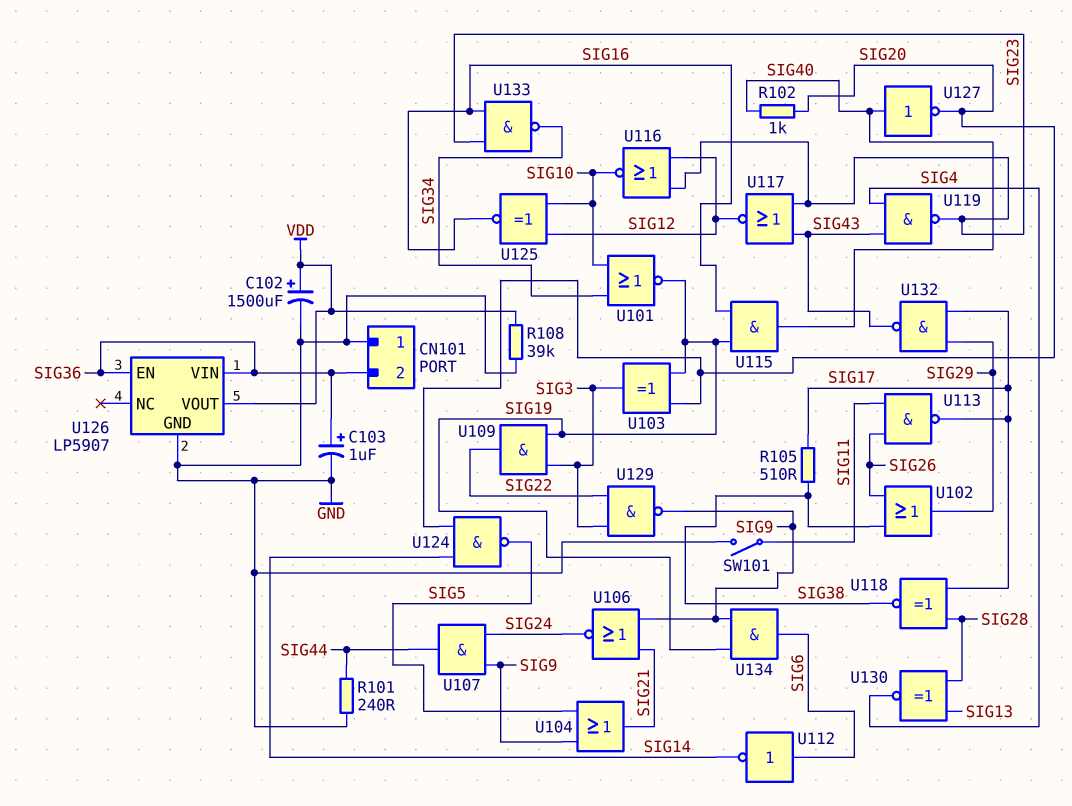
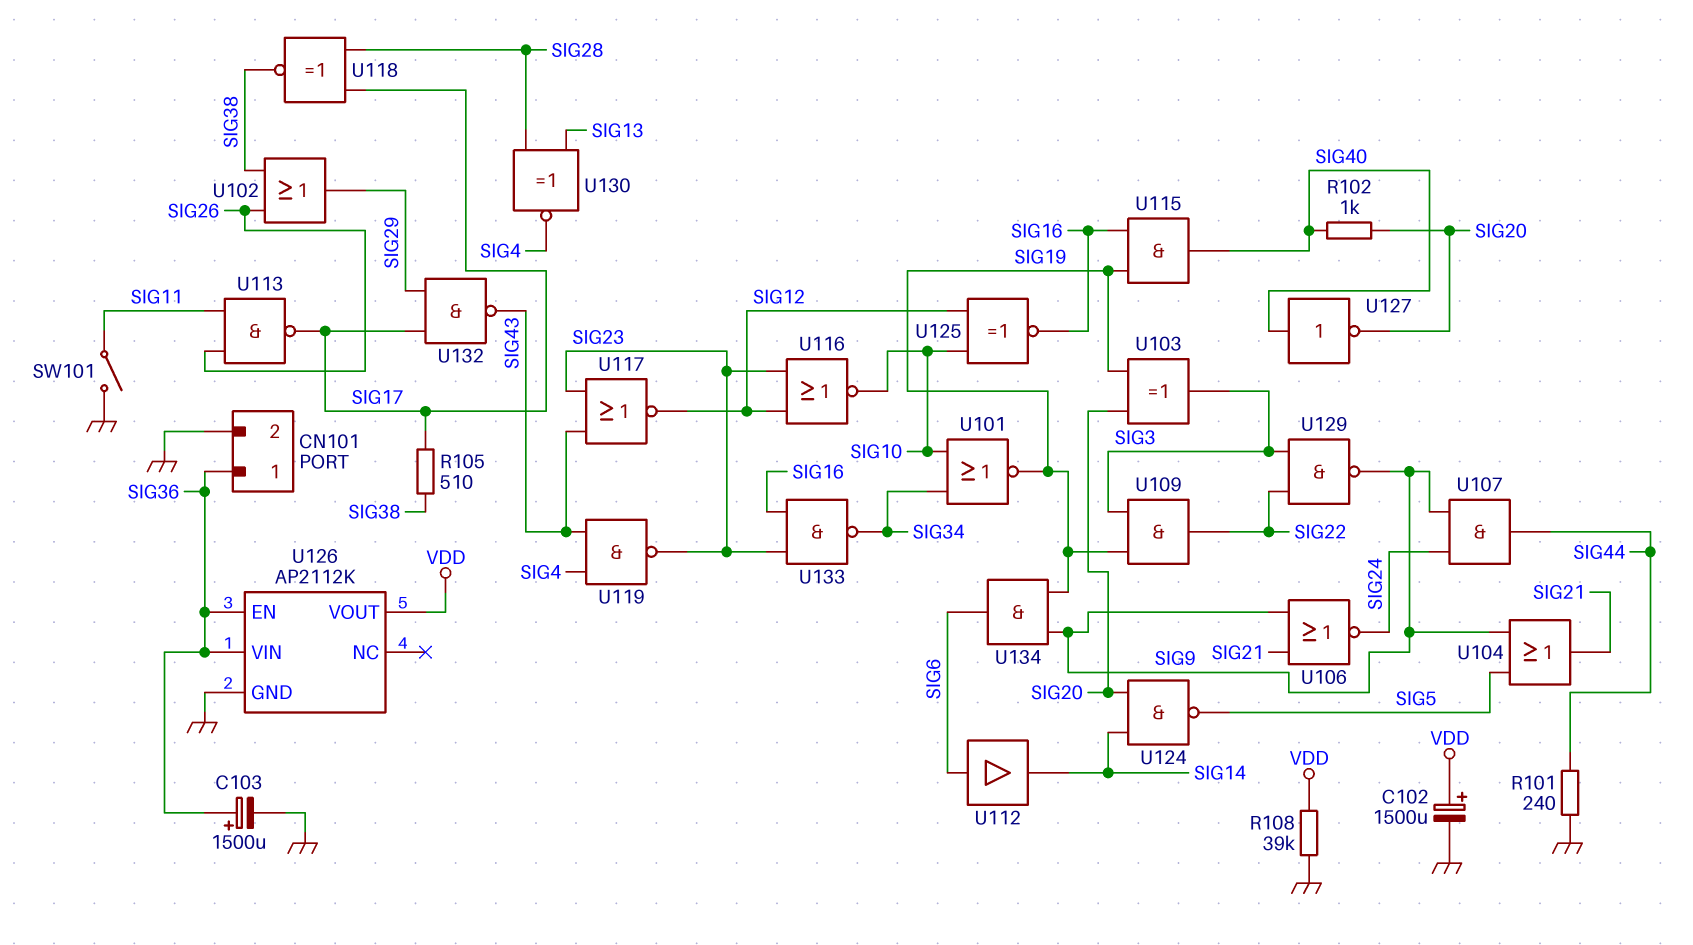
C103: 1uF (plus SIG36, minus GND) -> 1500uF (plus SIG36, minus GND)
CN101 pin 1: GND -> SIG36
CN101 pin 2: SIG36 -> GND
U112: NOT (in SIG6, out SIG14) -> buffer (in SIG6, out SIG14)
U126: LP5907 -> AP2112K

